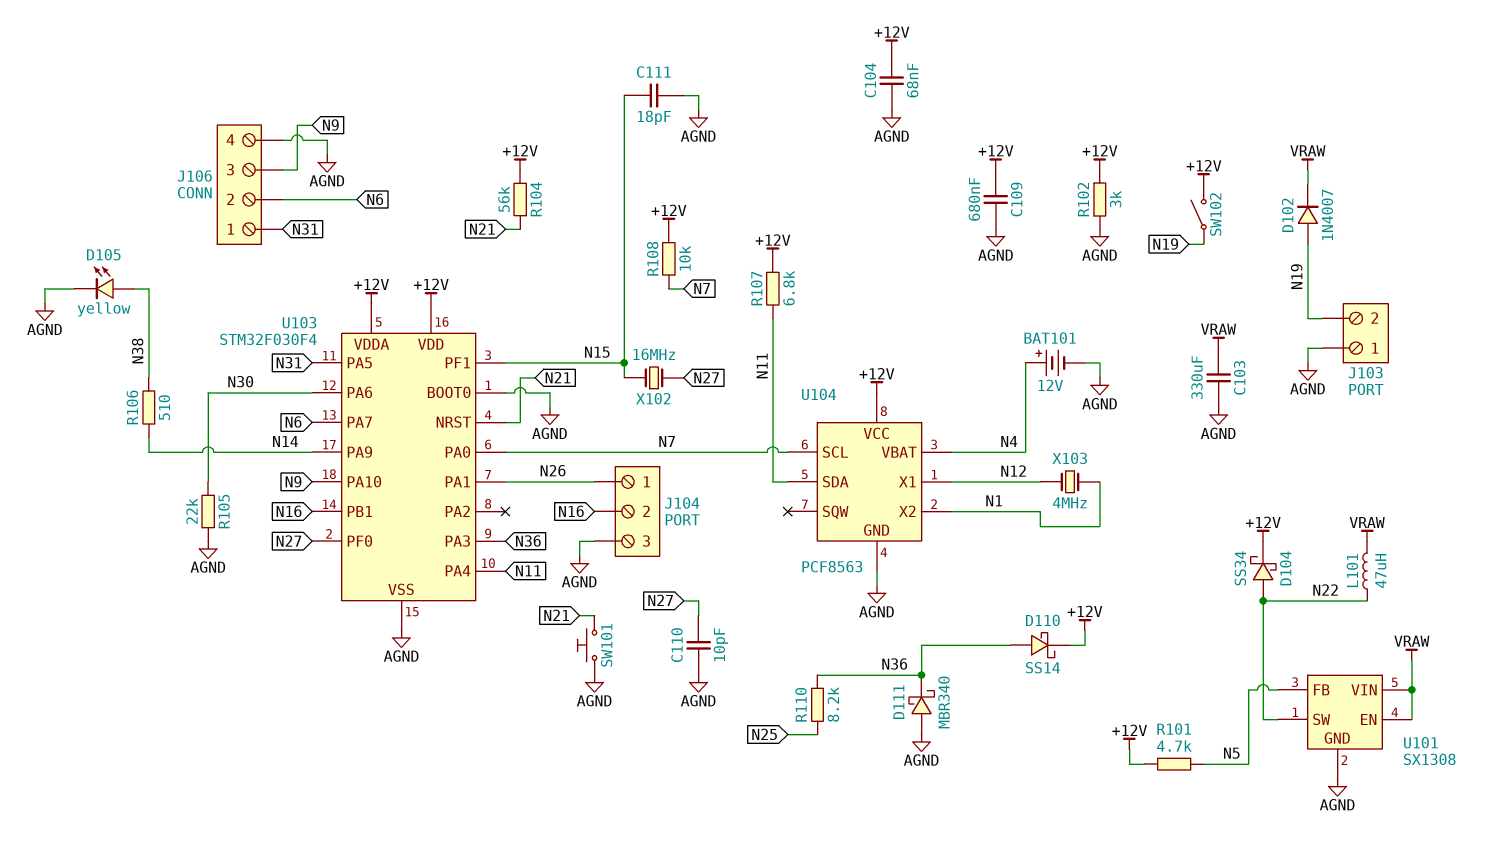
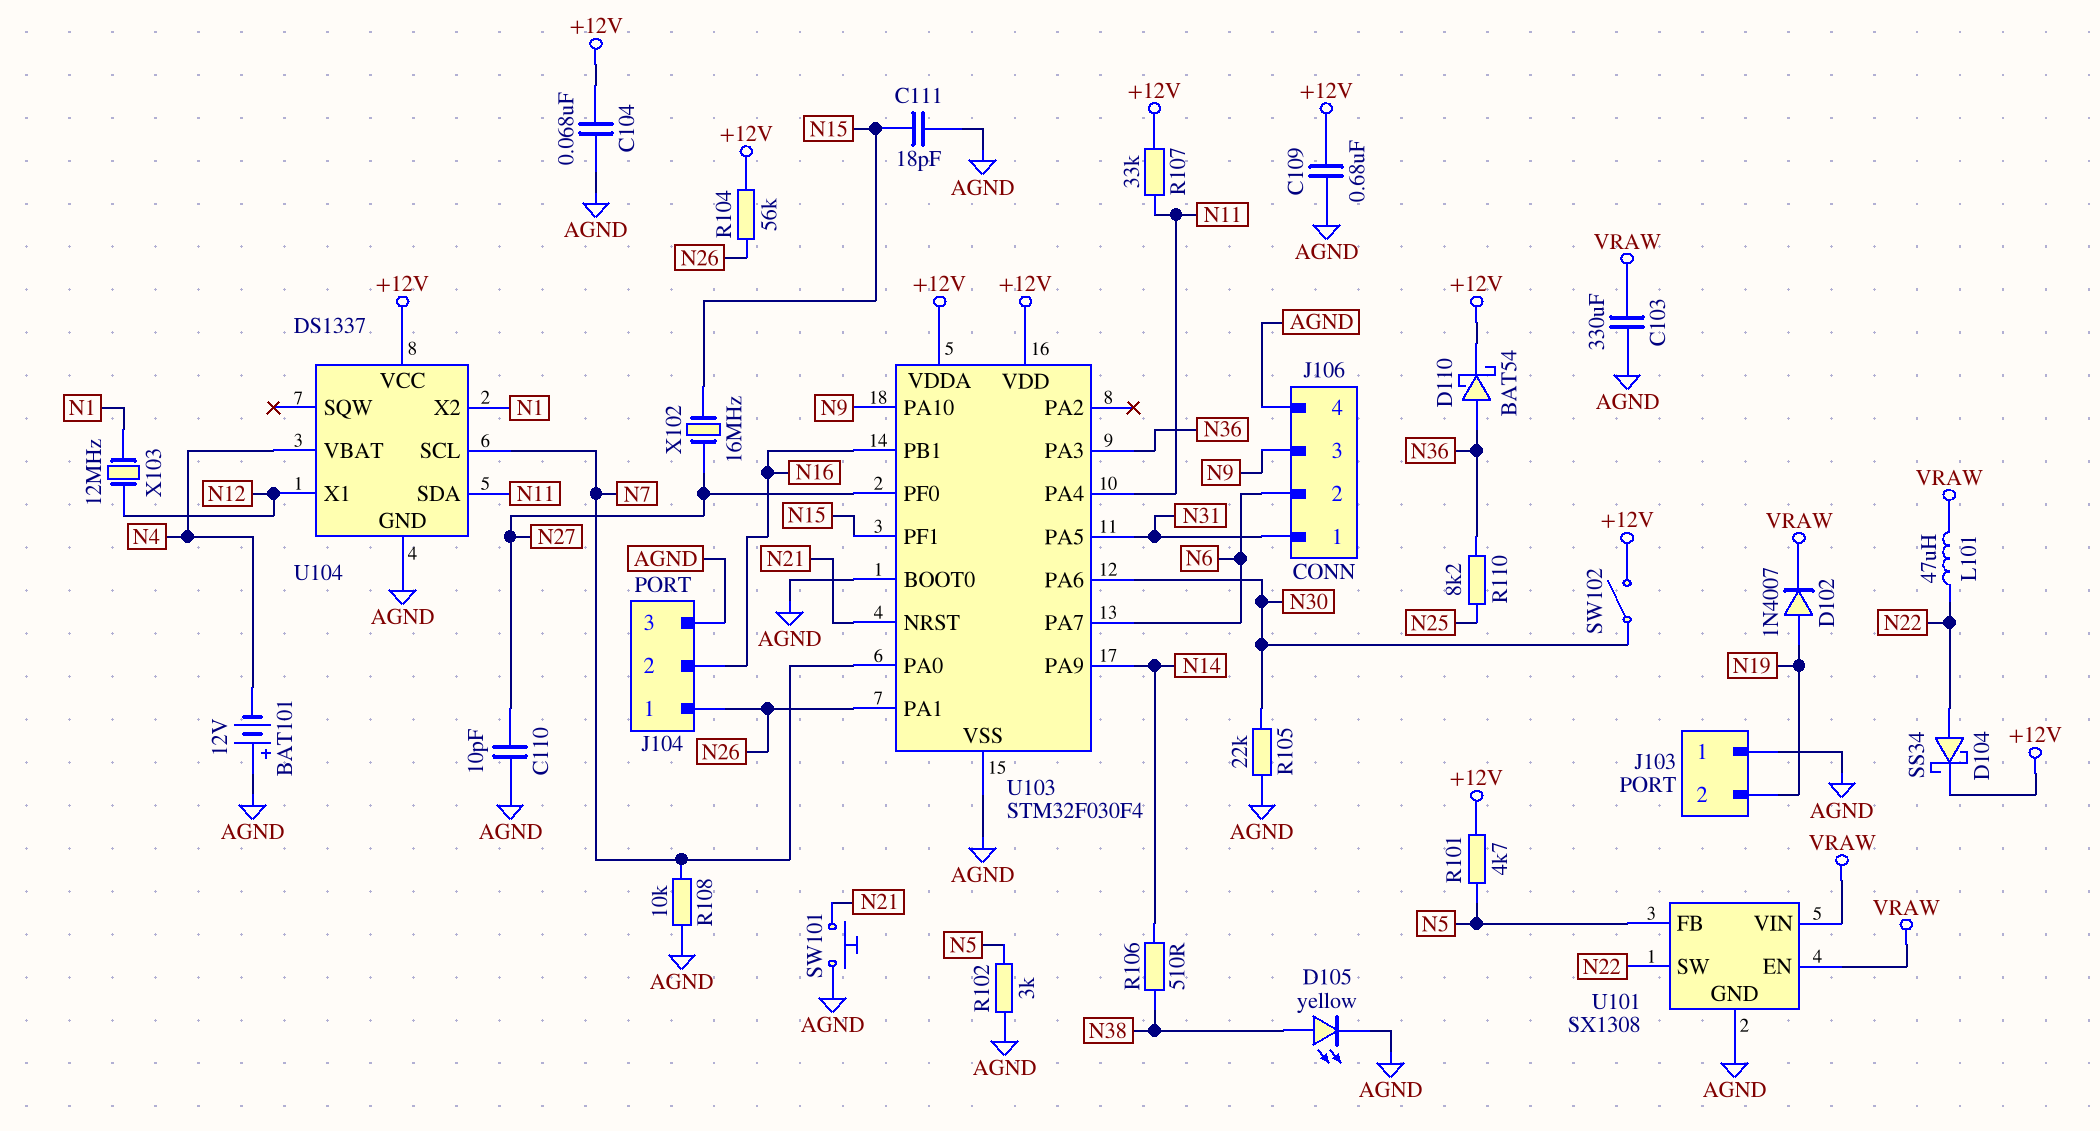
BAT101: 12V (plus N4, minus AGND) -> 12V (plus AGND, minus N4)
D110: schottky SS14 (A N36, K +12V) -> schottky BAT54 (A N36, K +12V)
D111: schottky MBR340 (A AGND, K N36) -> none
R102: 3k (+12V, AGND) -> 3k (AGND, N5)
R104: 56k (+12V, N21) -> 56k (+12V, N26)
R107: 6.8k (+12V, N11) -> 33k (+12V, N11)
R108: 10k (+12V, N7) -> 10k (AGND, N7)
SW102: switch (+12V, N19) -> switch (+12V, N30)
U104: PCF8563 -> DS1337
X103: 4MHz (N1, N12) -> 12MHz (N1, N12)

